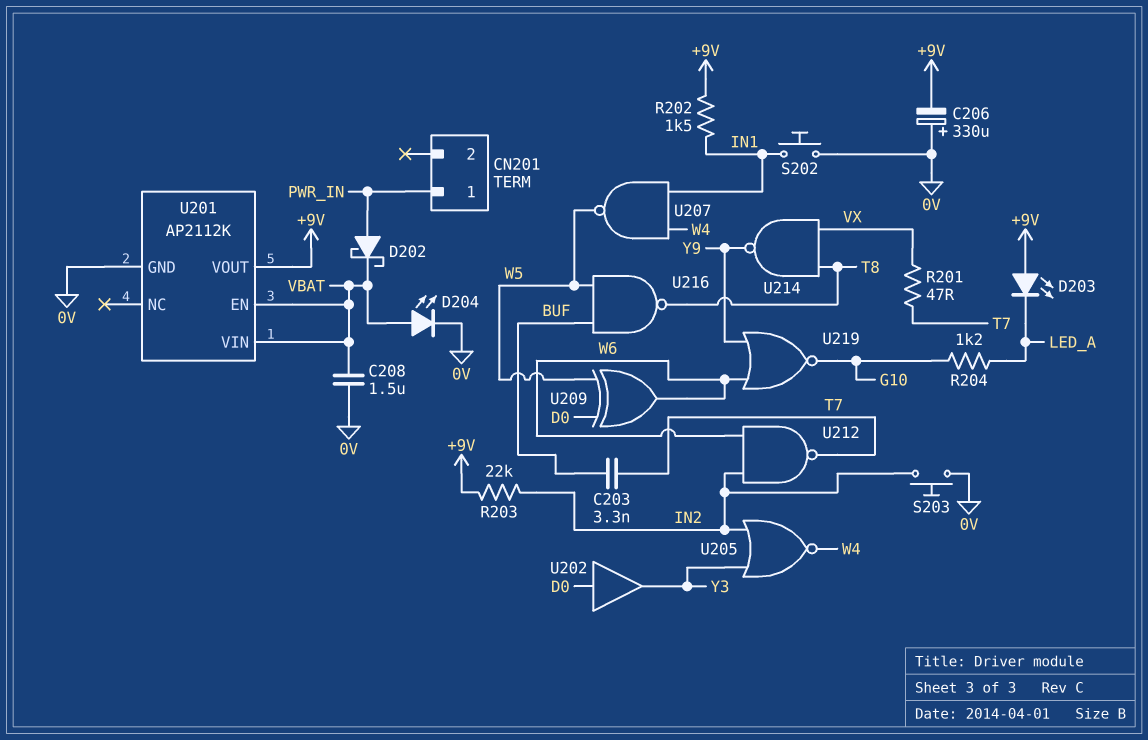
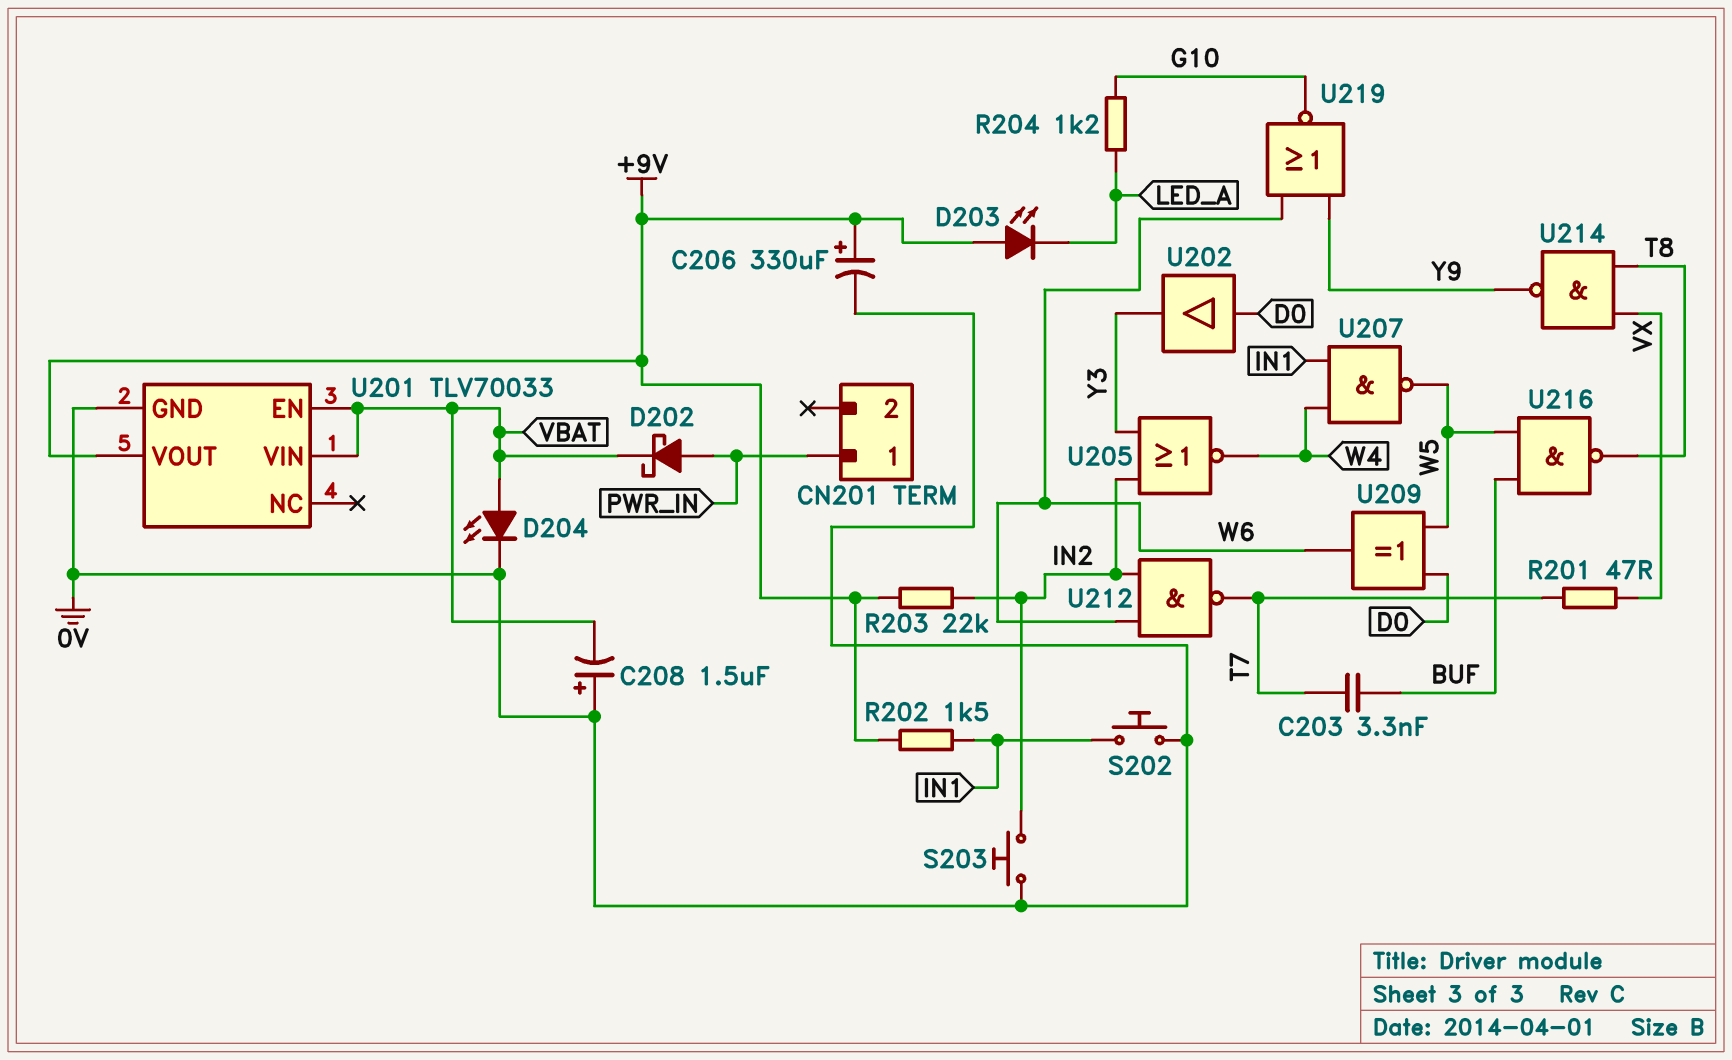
C206: 330uF (plus 0V, minus +9V) -> 330uF (plus +9V, minus 0V)
C208: 1.5uF (0V, VBAT) -> 1.5uF (plus 0V, minus VBAT)
U201: AP2112K -> TLV70033

